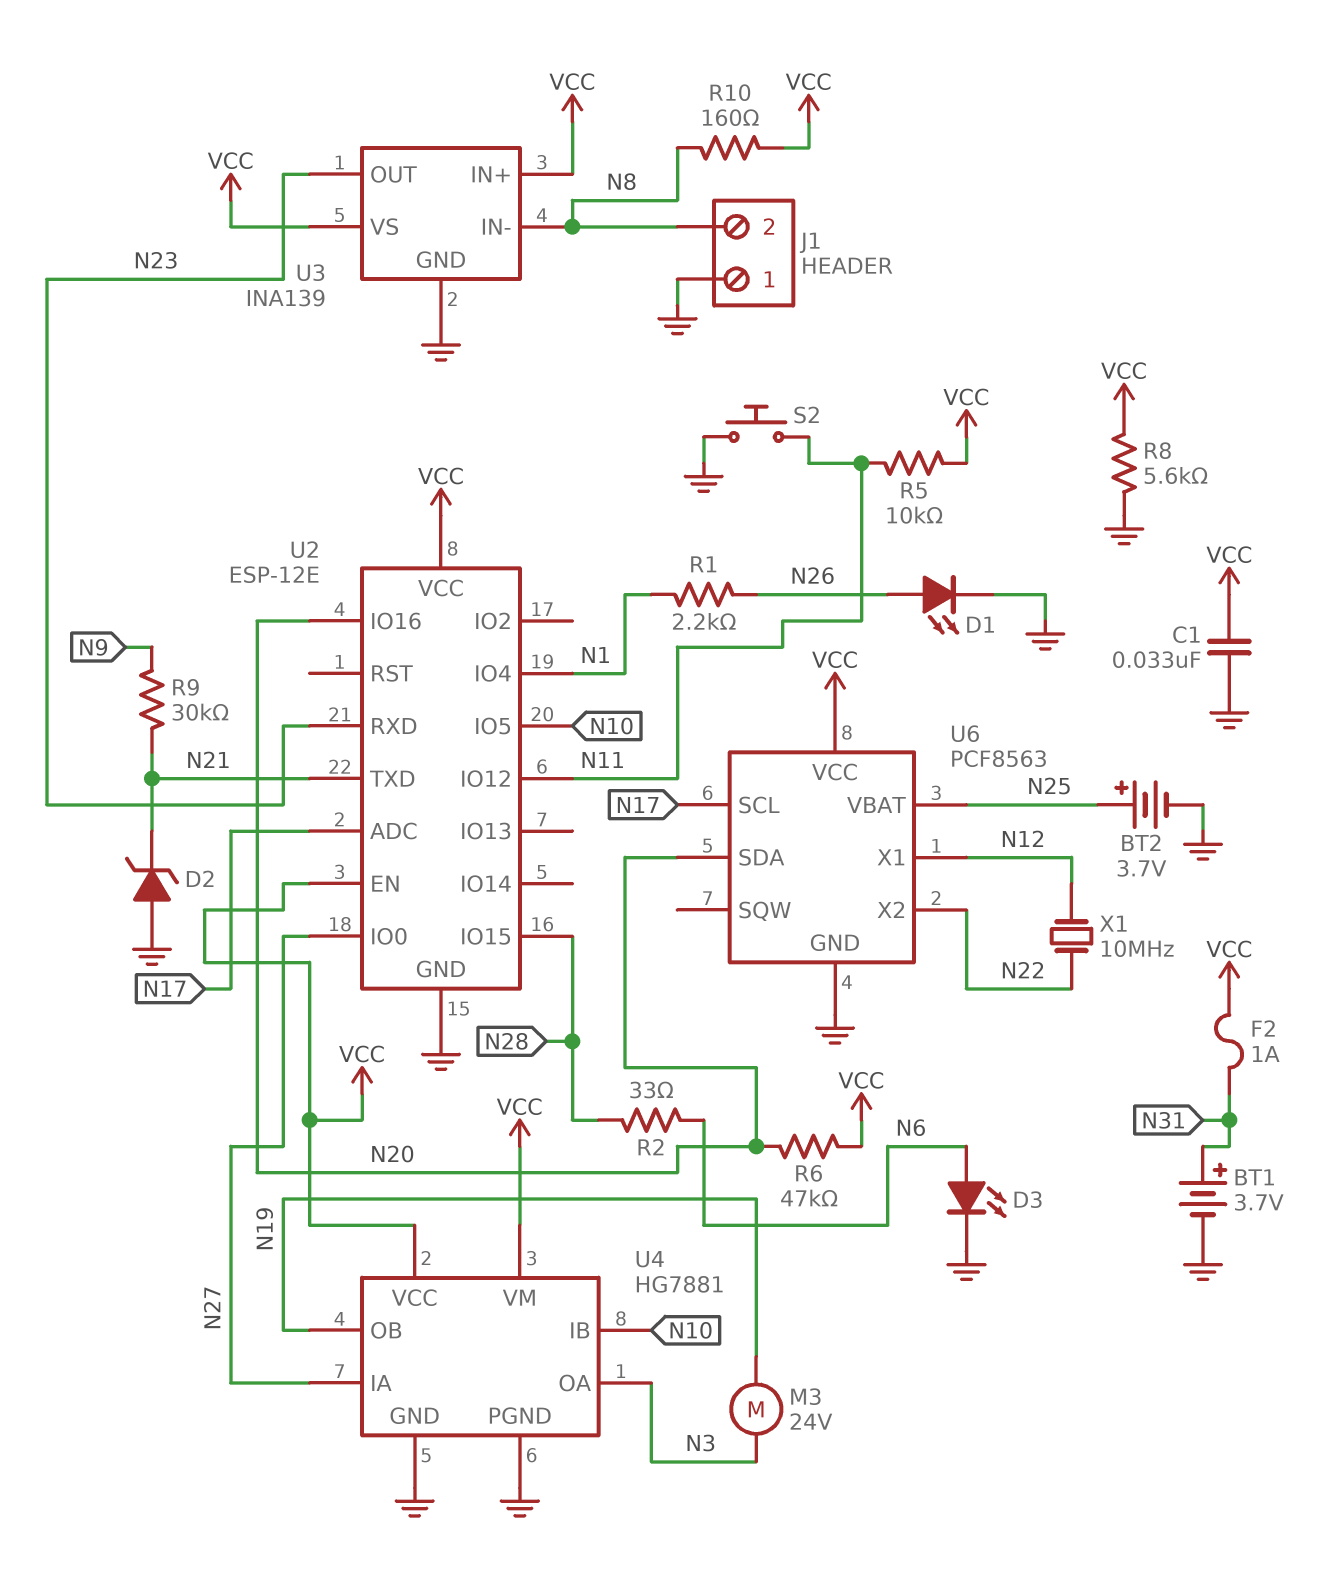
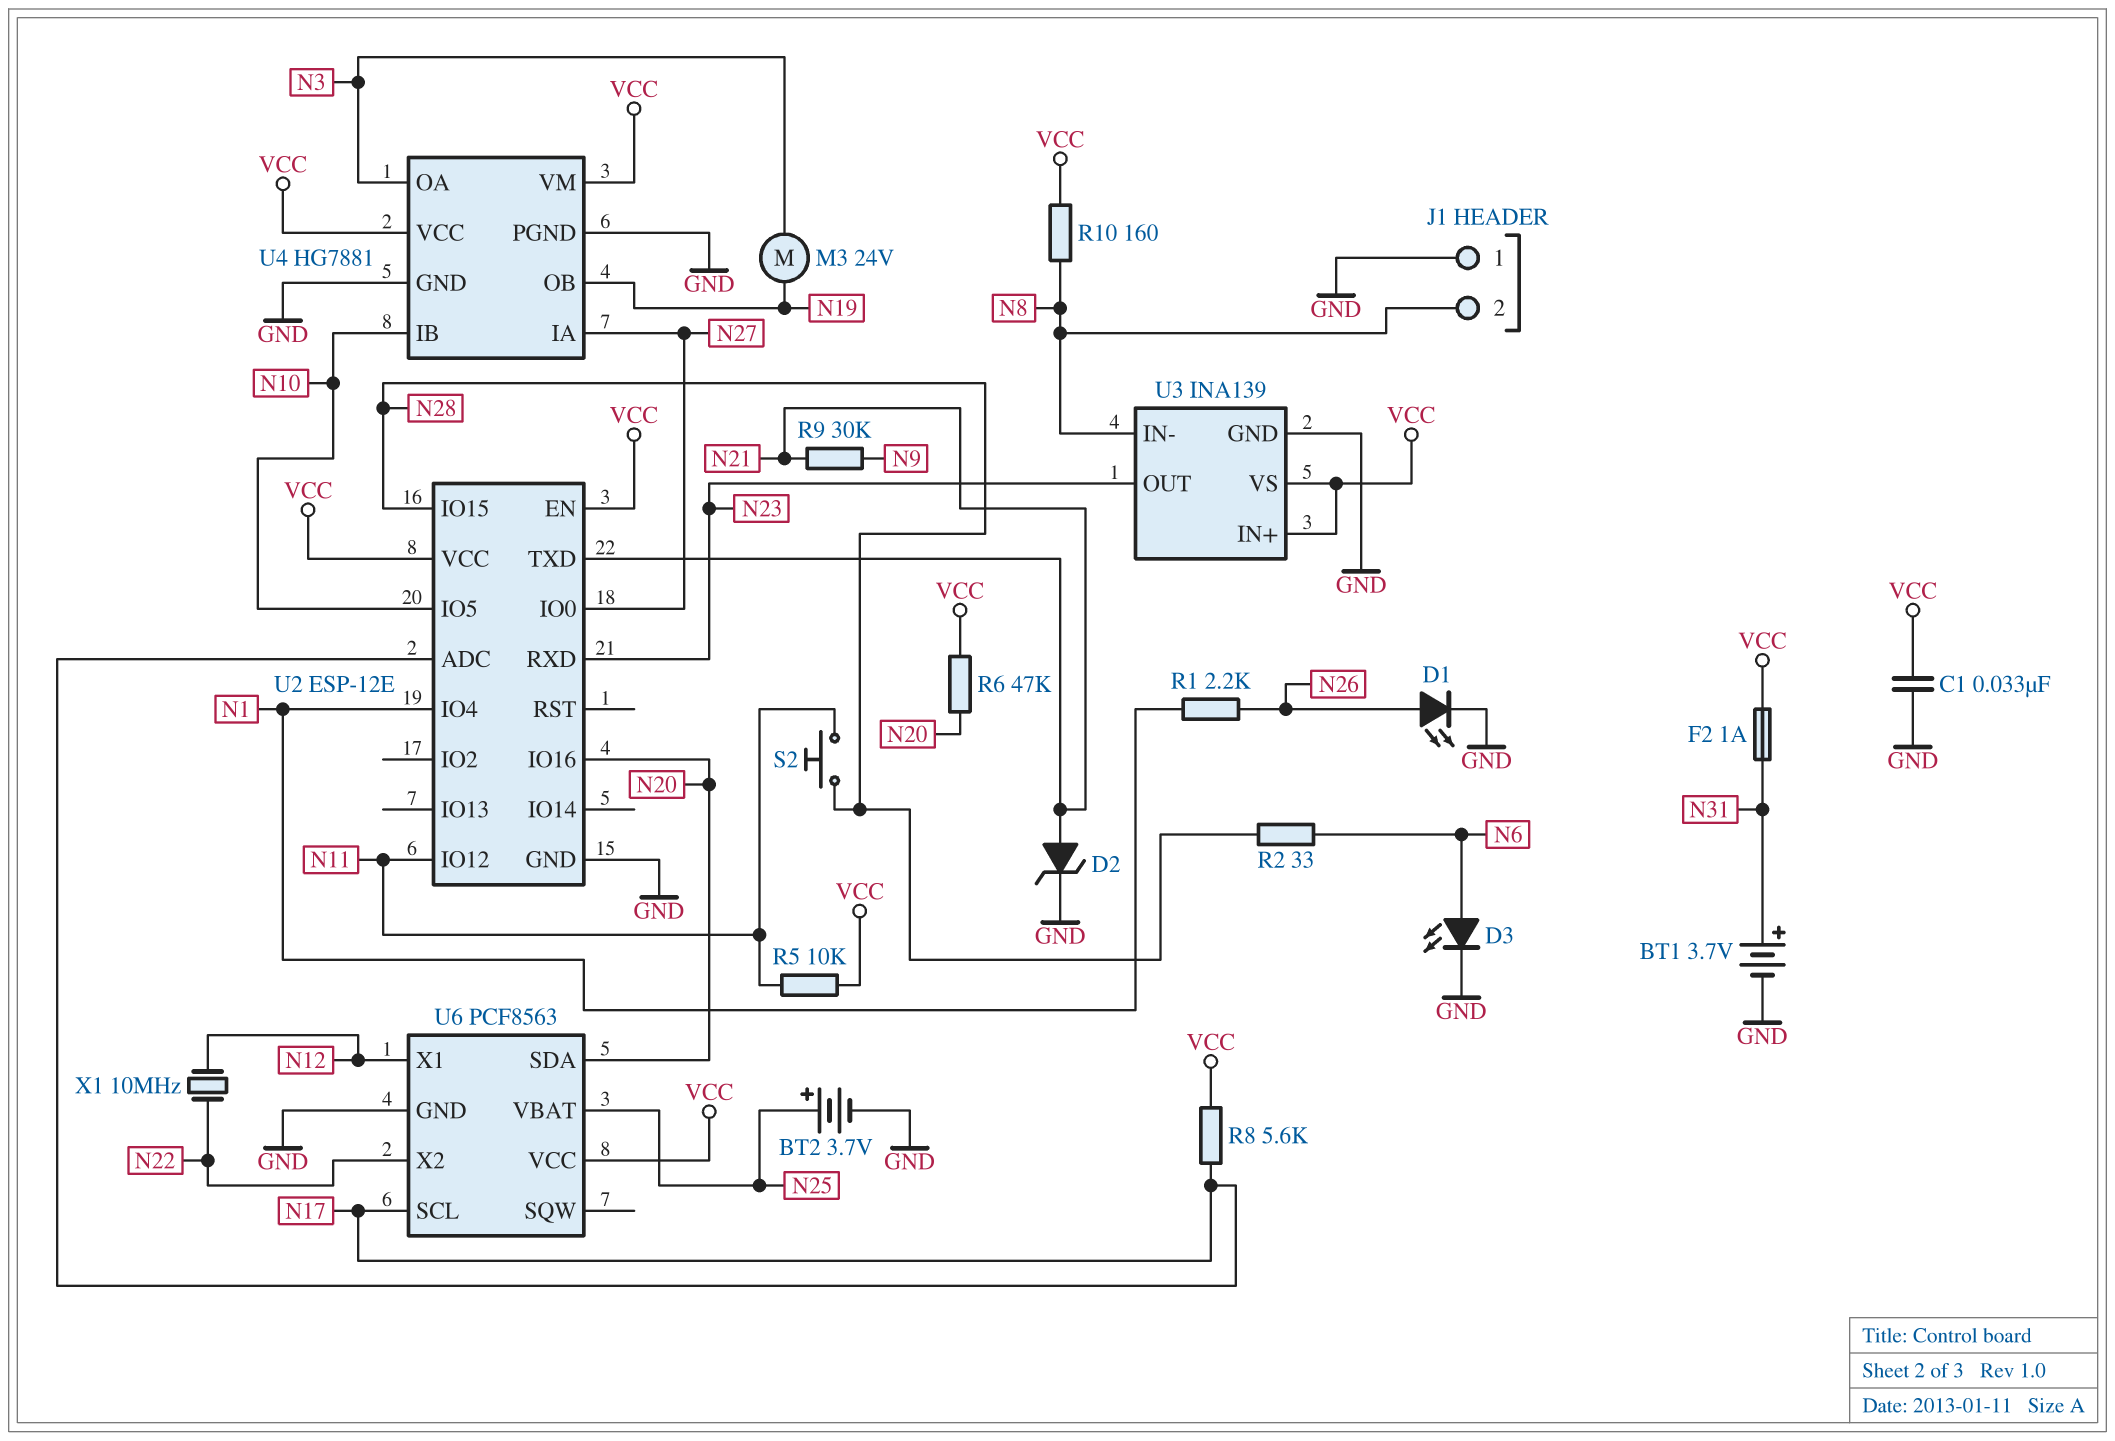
D2: zener (A GND, K N21) -> zener (A N21, K GND)
R8: 5.6k (GND, VCC) -> 5.6k (N17, VCC)
S2: button (GND, N11) -> button (N11, N28)

